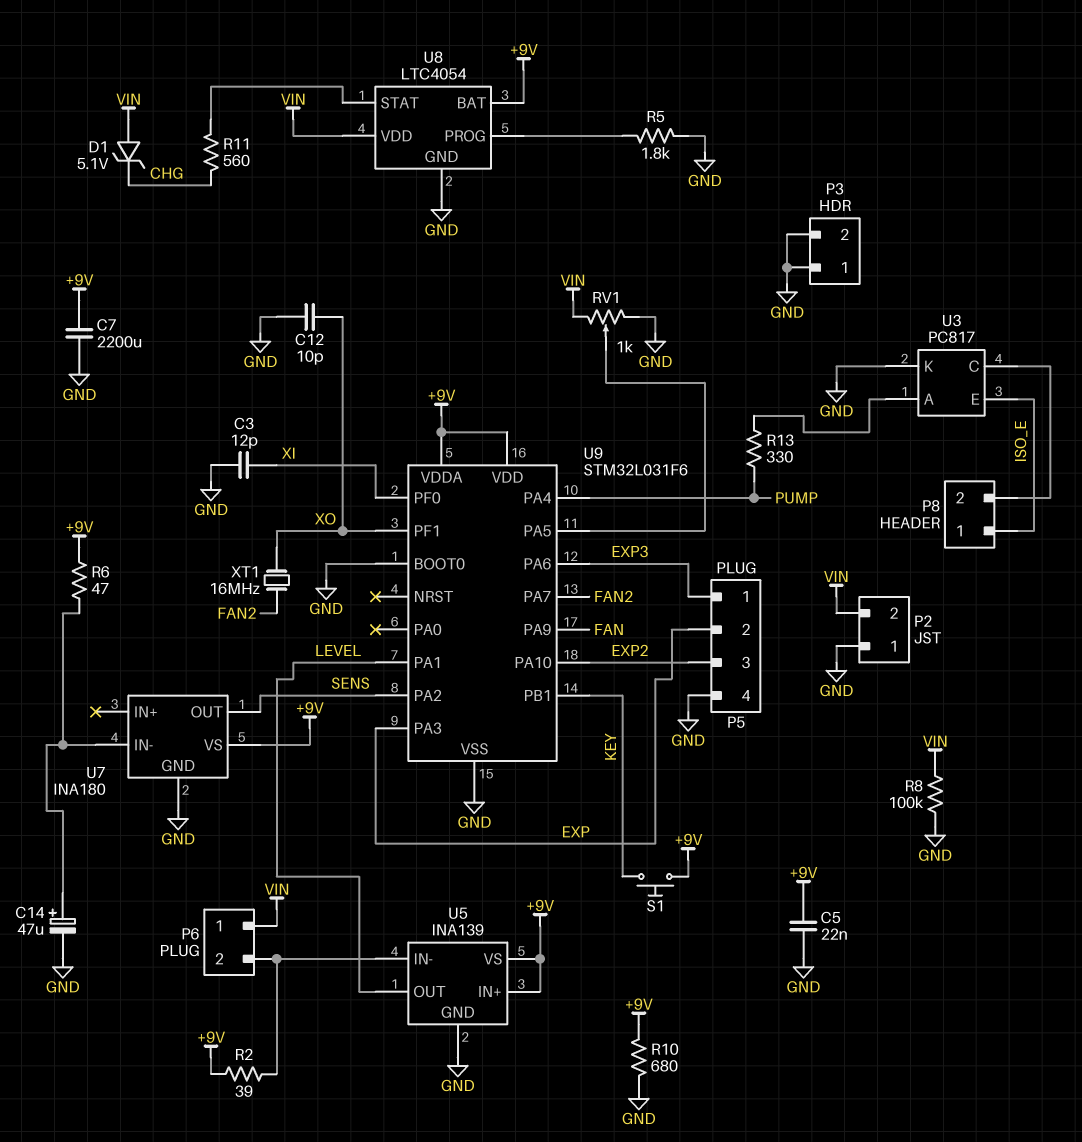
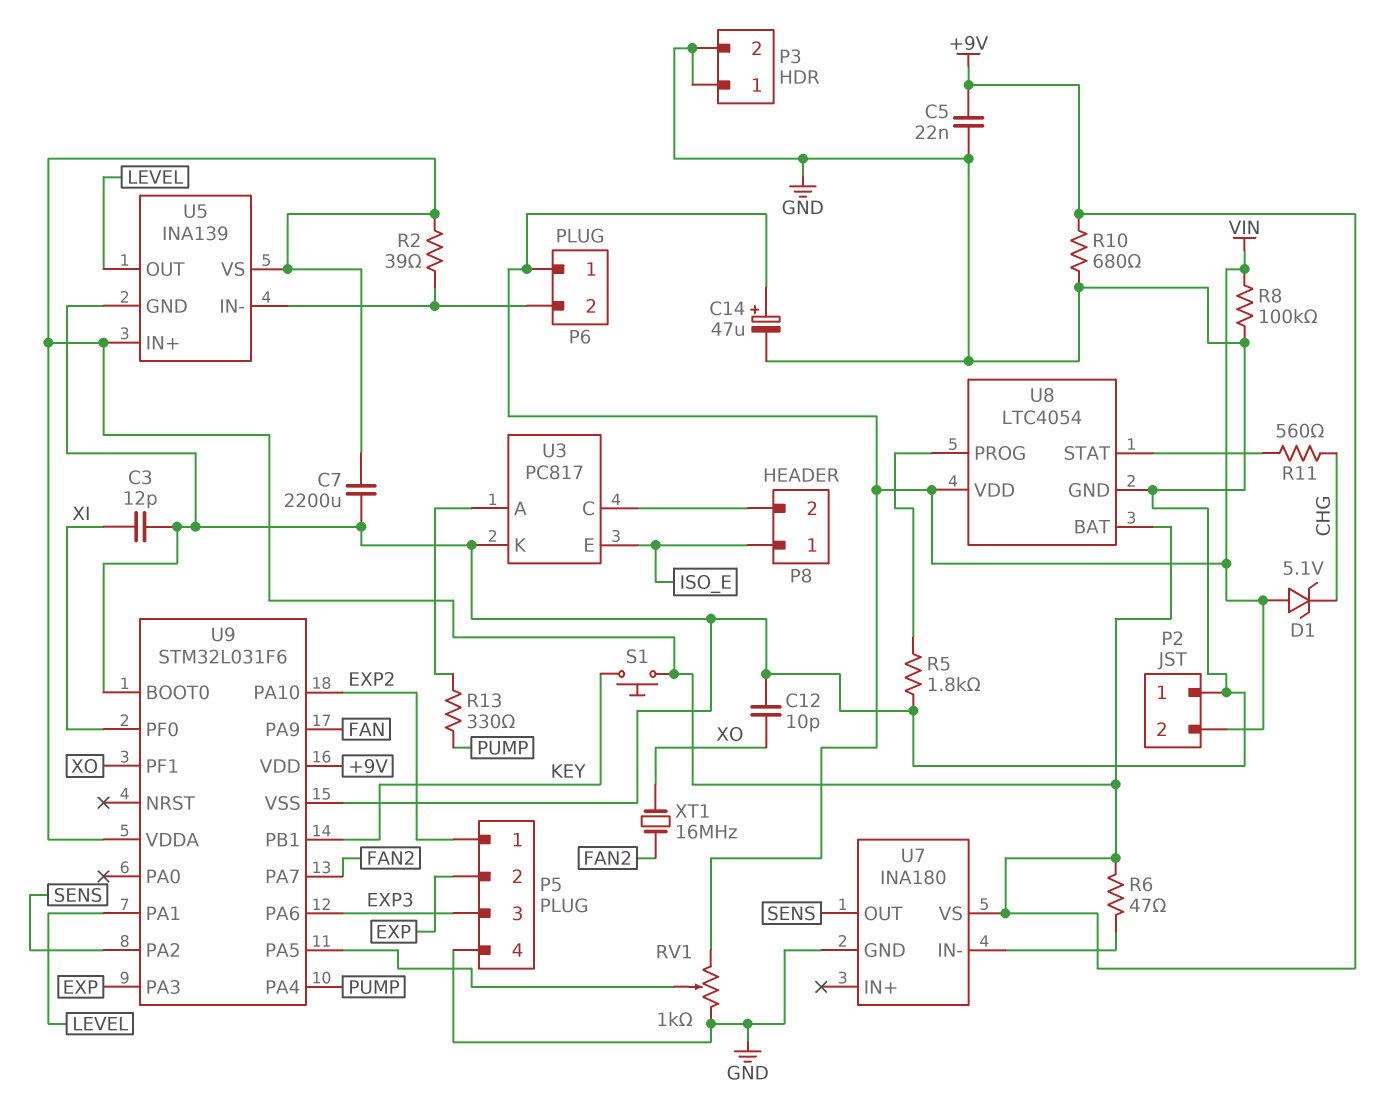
C14: 47uF (plus U7/IN-, minus GND) -> 47uF (plus VIN, minus GND)
P5 pin 1: EXP3 -> EXP2
P5 pin 3: EXP2 -> EXP3

